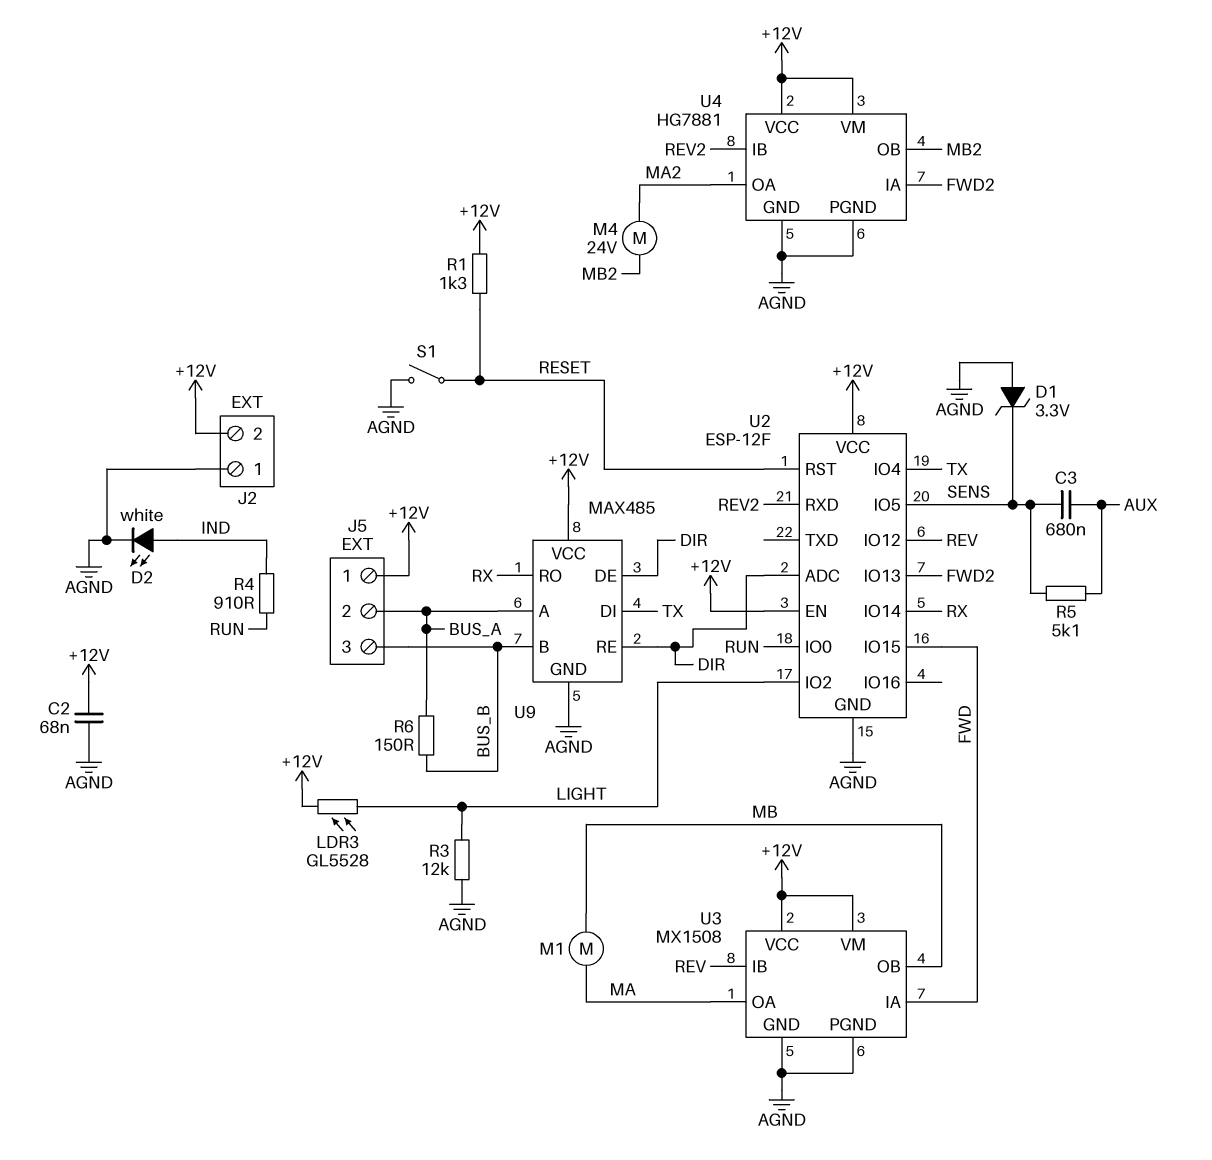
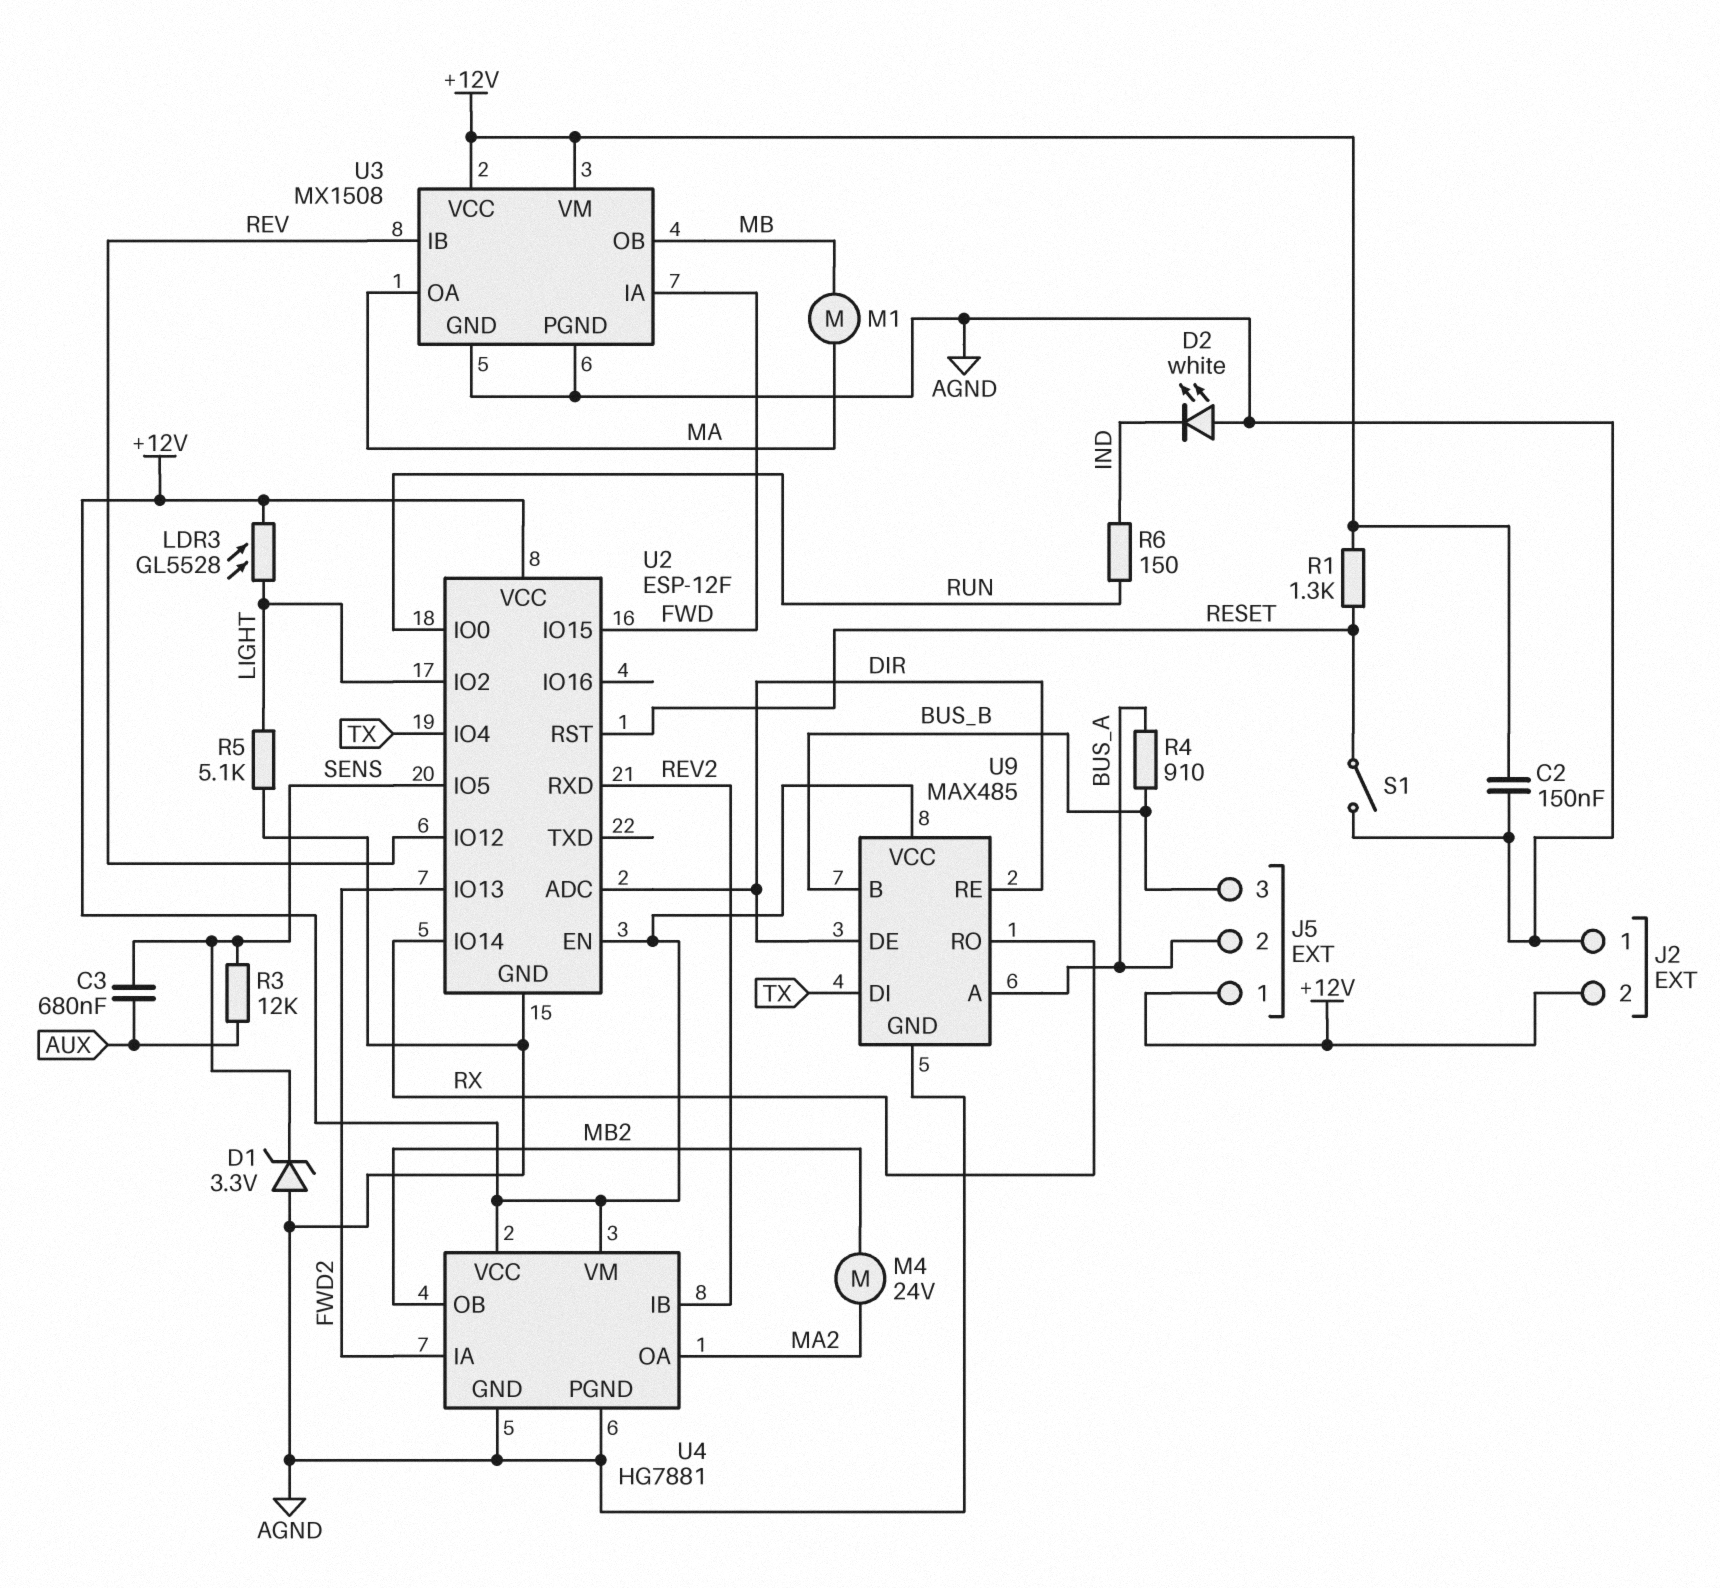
C2: 68nF (+12V, AGND) -> 150nF (+12V, AGND)
D2: LED white (A IND, K AGND) -> LED white (A AGND, K IND)
R3: 12k (AGND, LIGHT) -> 12k (AUX, SENS)
R4: 910 (IND, RUN) -> 910 (BUS_A, BUS_B)
R5: 5.1k (AUX, SENS) -> 5.1k (AGND, LIGHT)
R6: 150 (BUS_A, BUS_B) -> 150 (IND, RUN)

